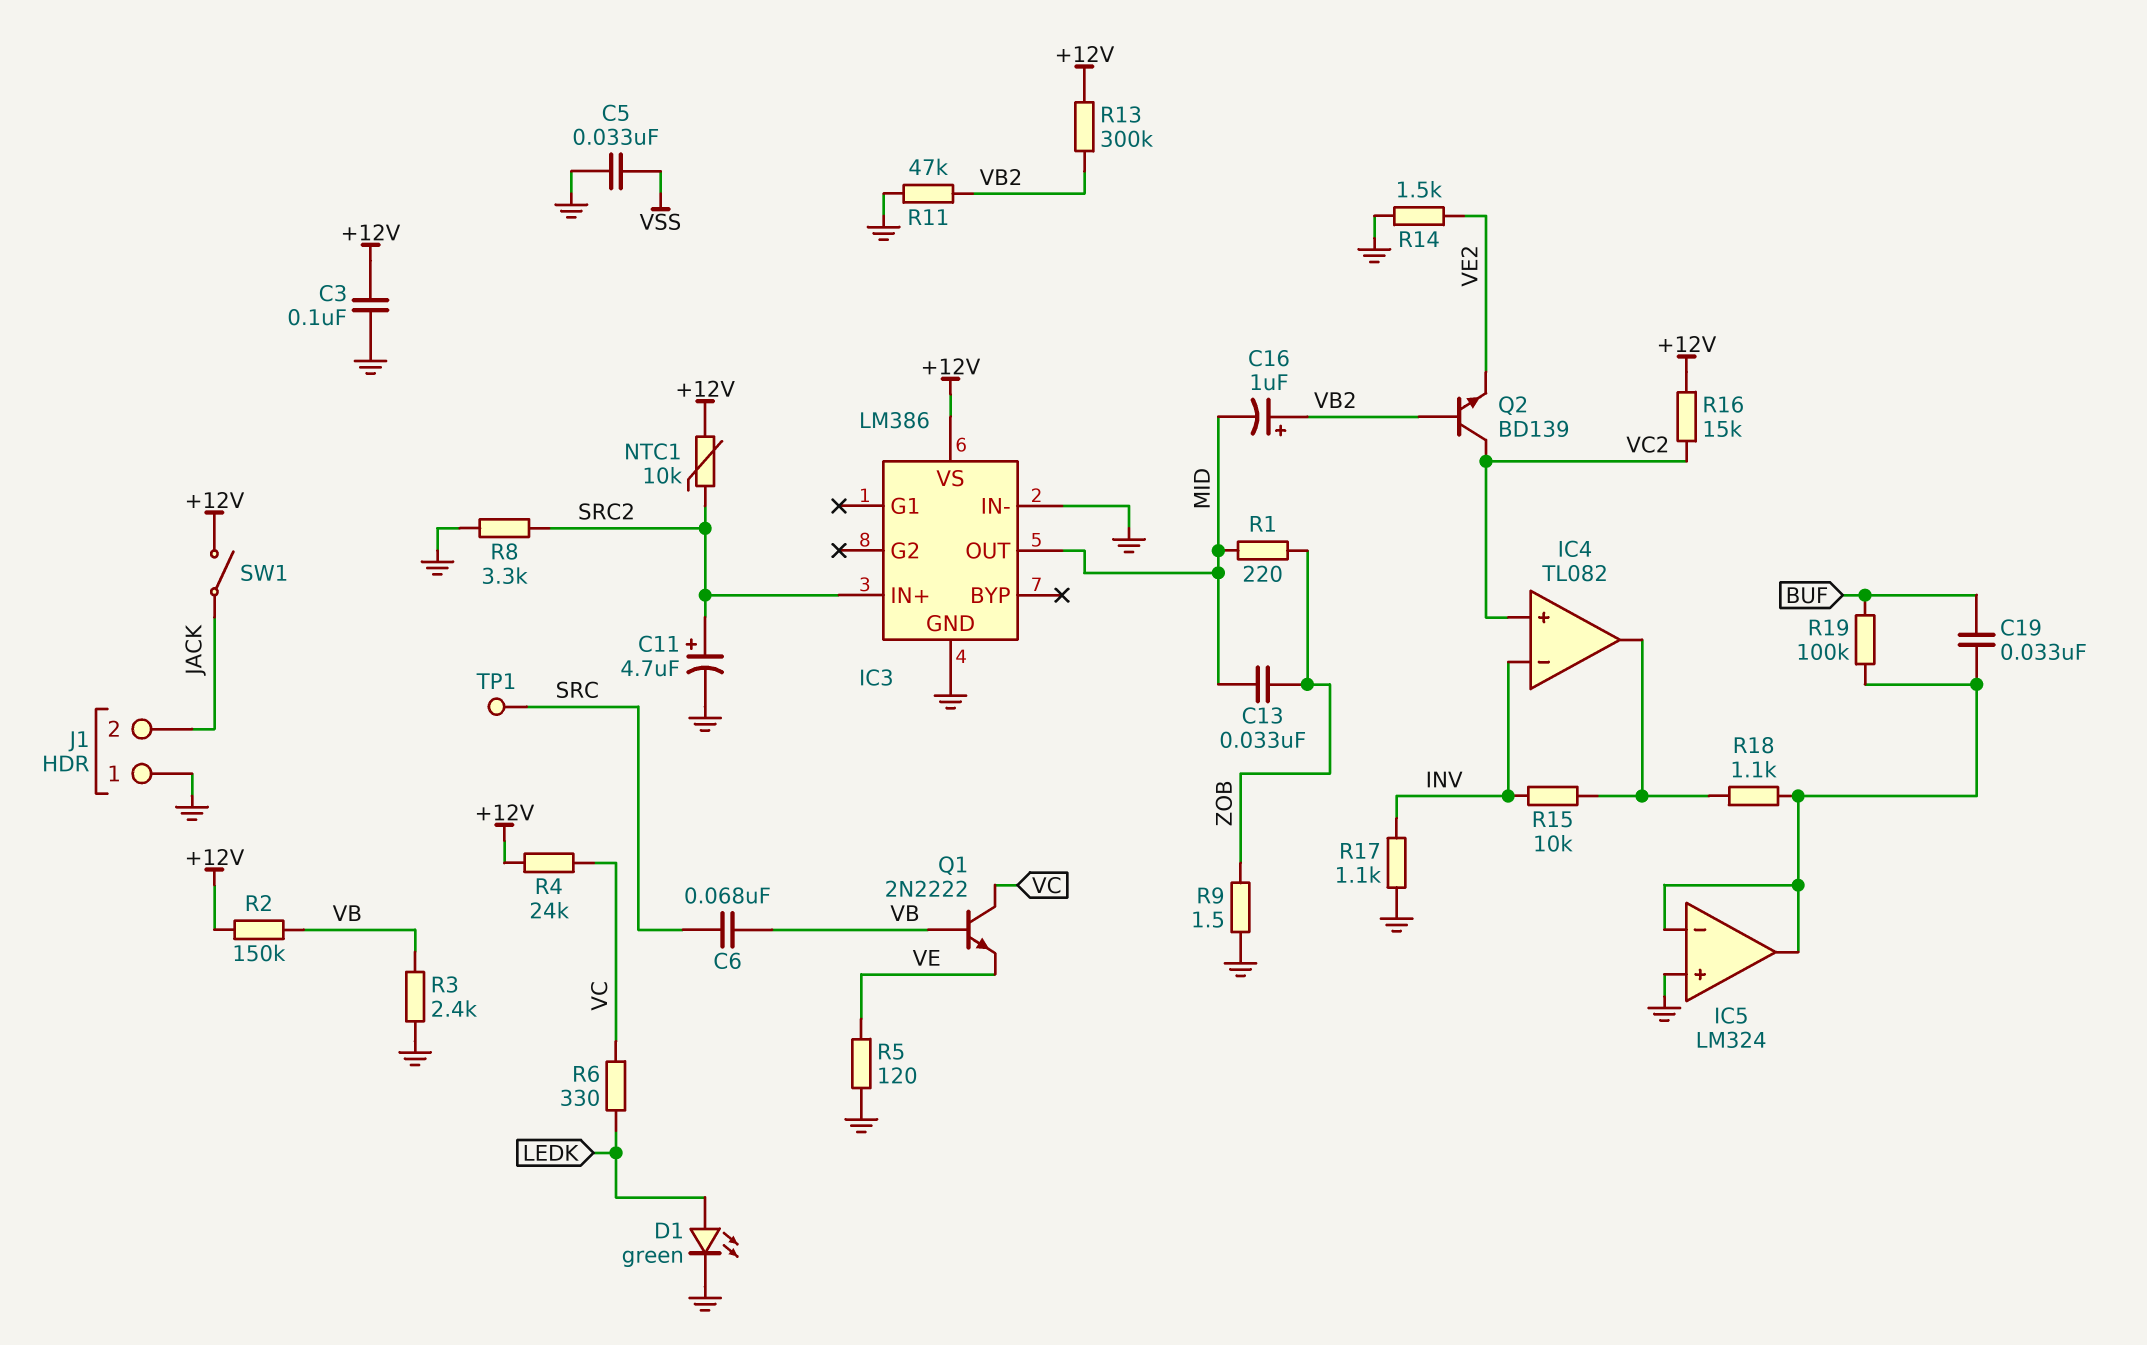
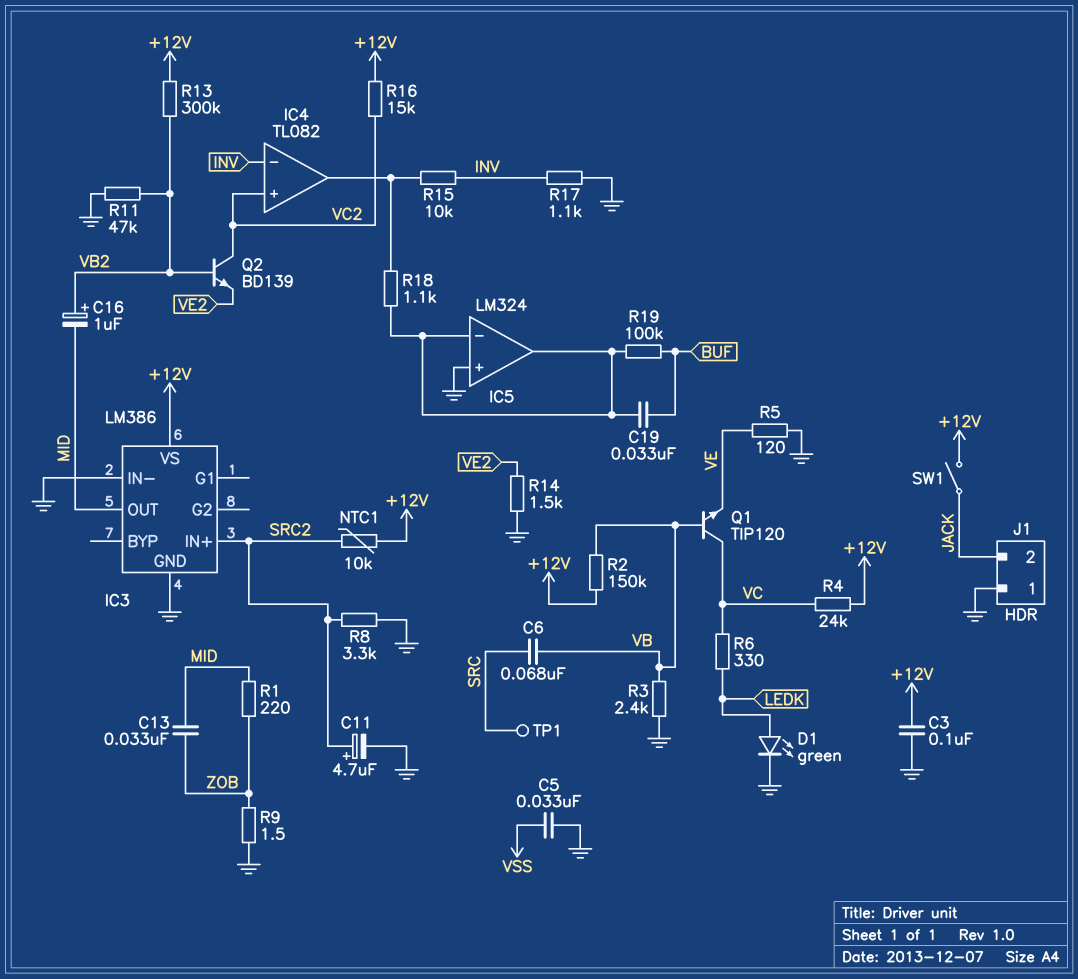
Q1: NPN 2N2222 (B VB, C VC, E VE) -> NPN TIP120 (B VB, C VC, E VE)

